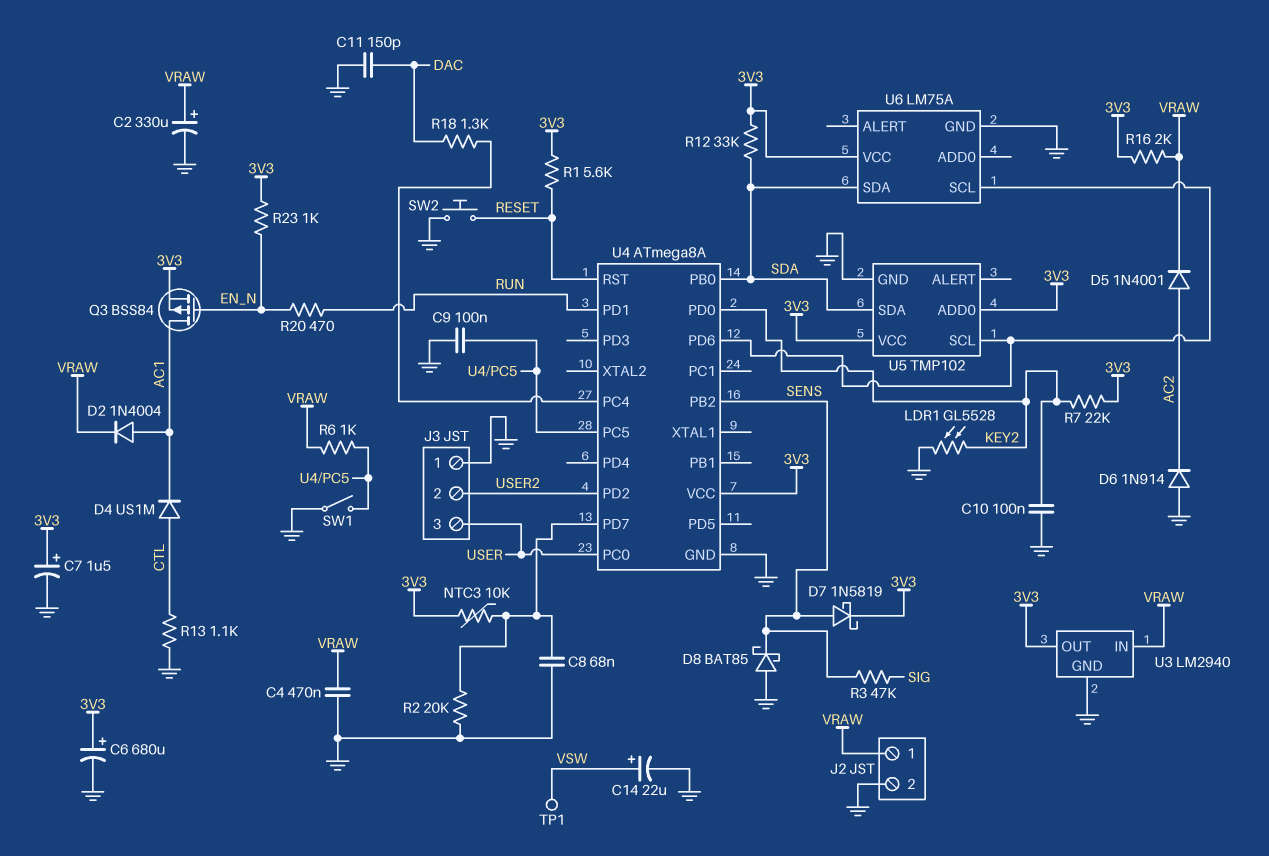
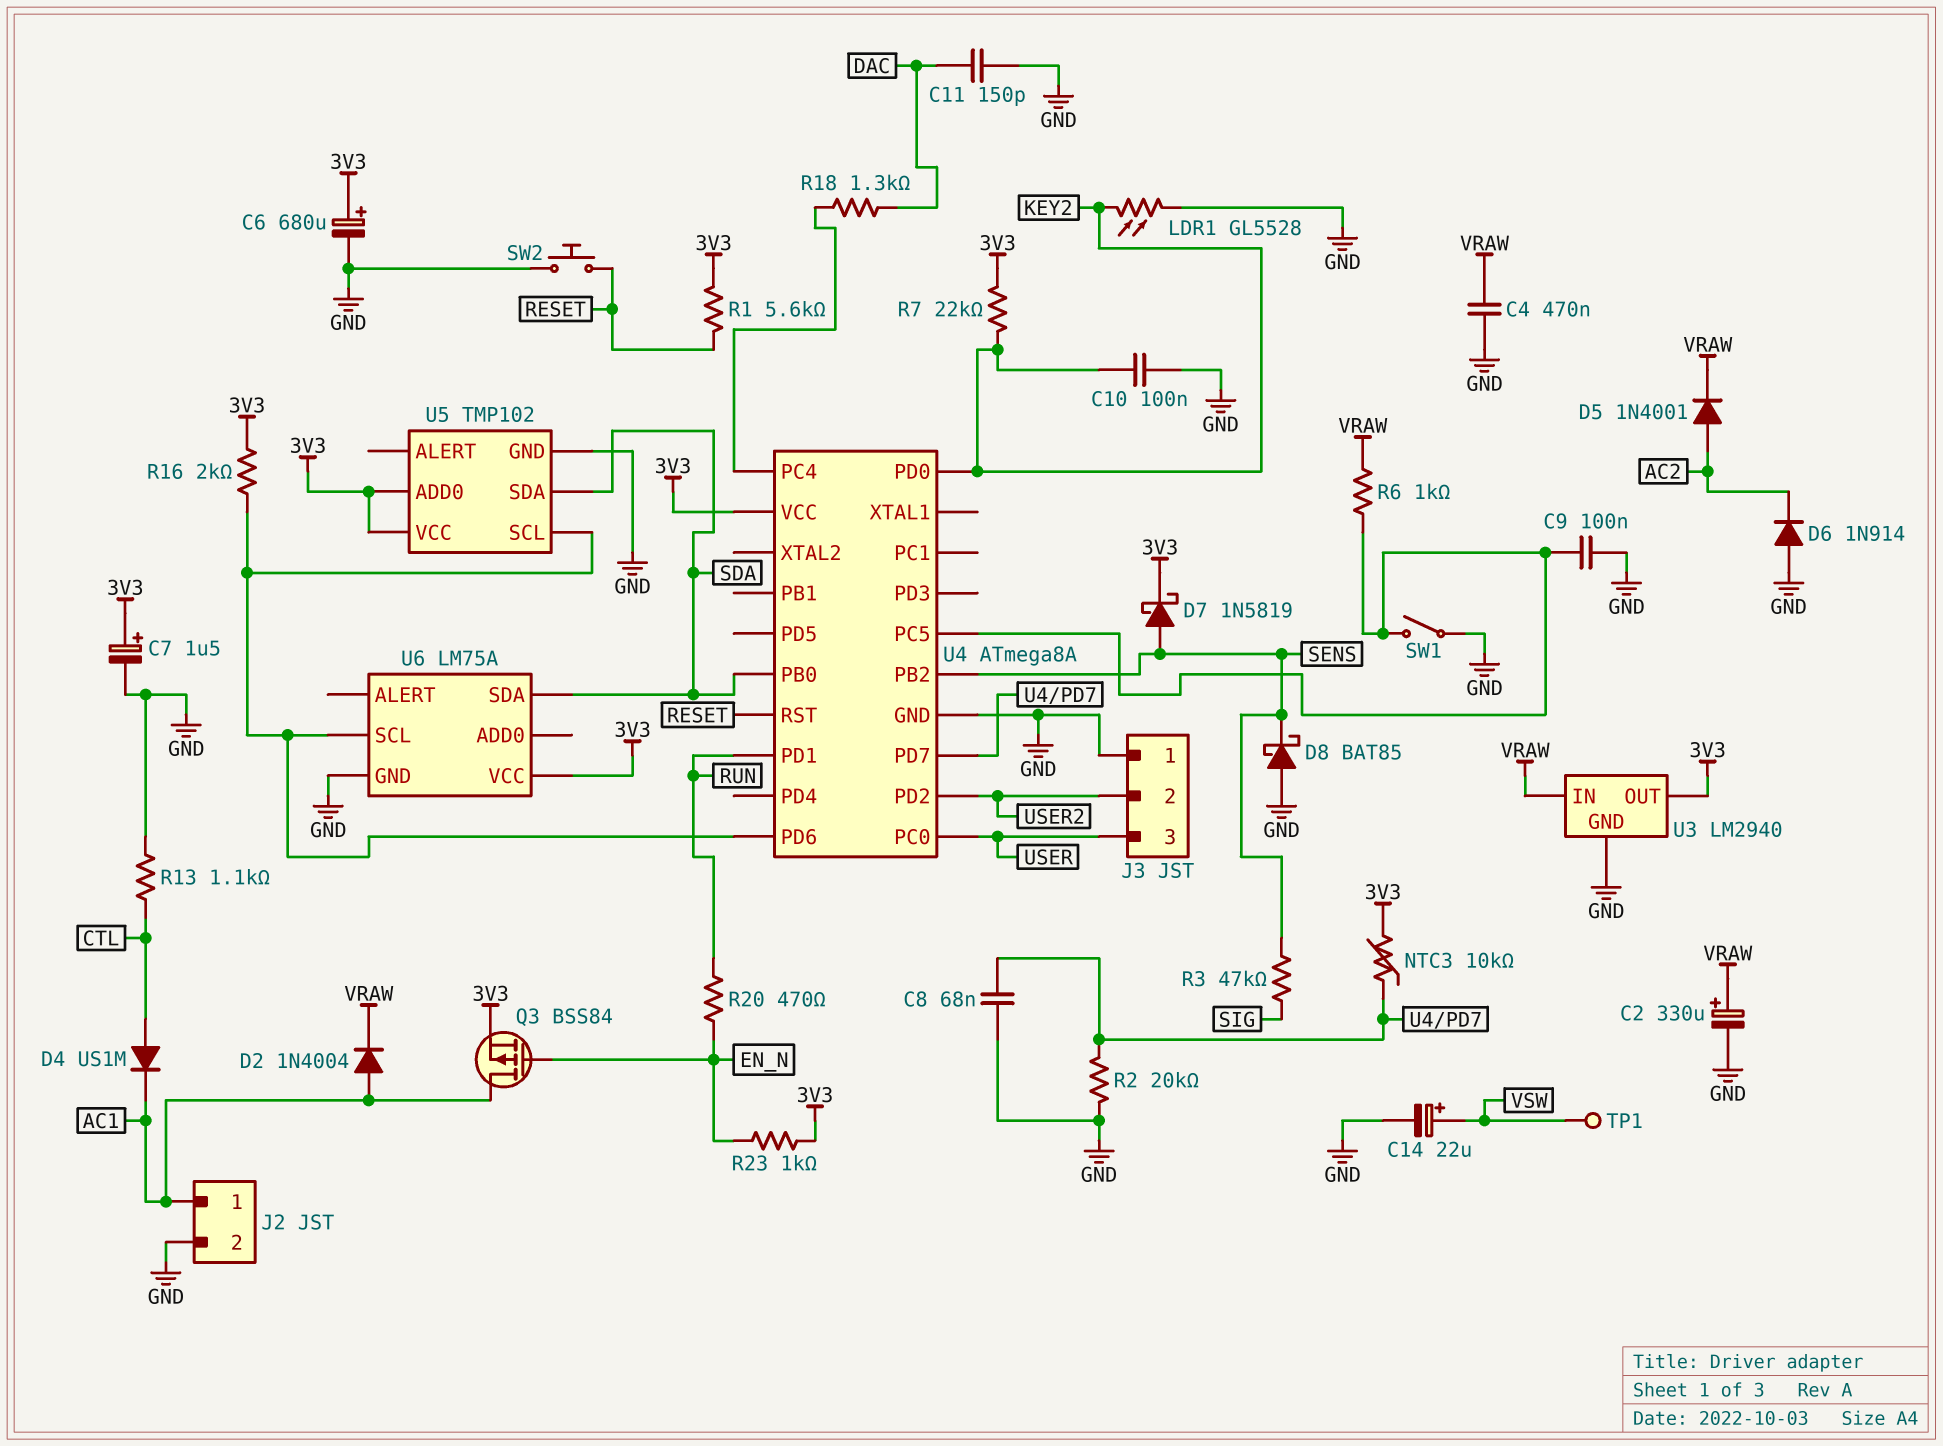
J2 pin 1: VRAW -> AC1
R12: 33k (3V3, SDA) -> none
R16: 2k (3V3, VRAW) -> 2k (3V3, U4/PD6)

